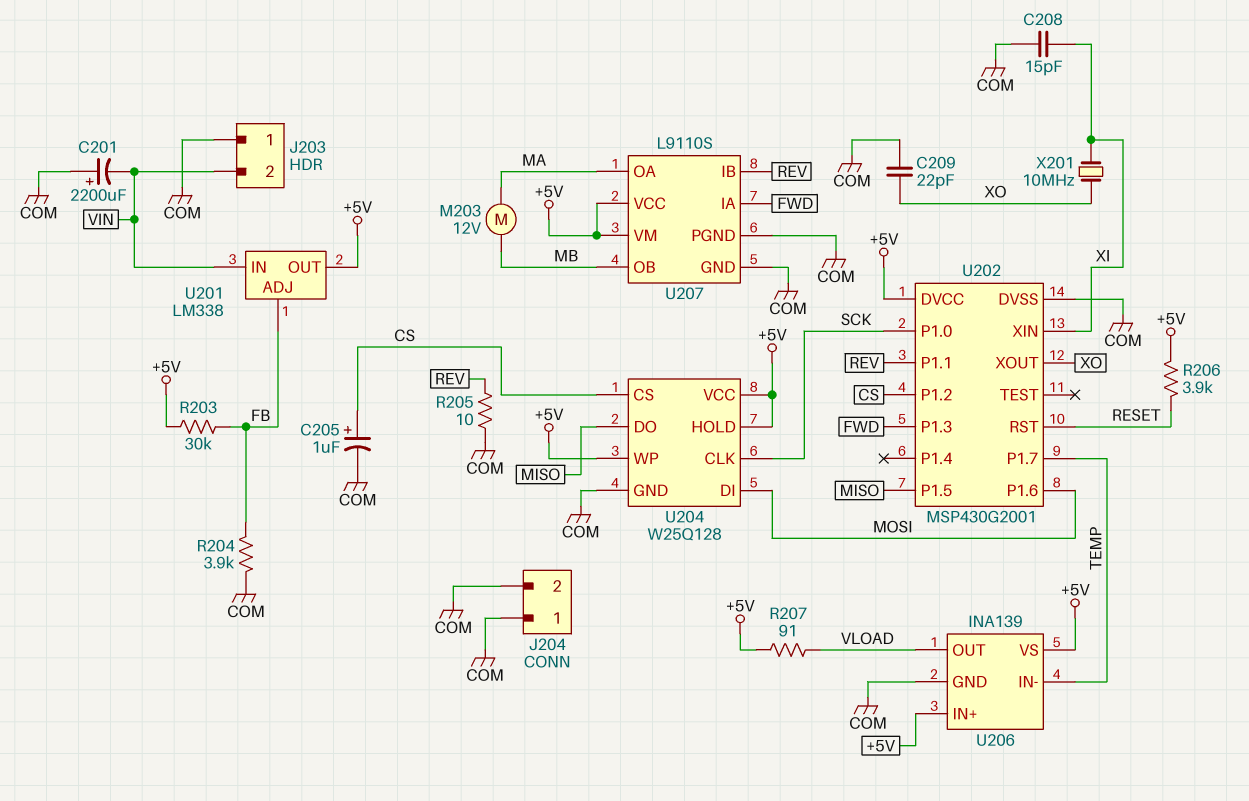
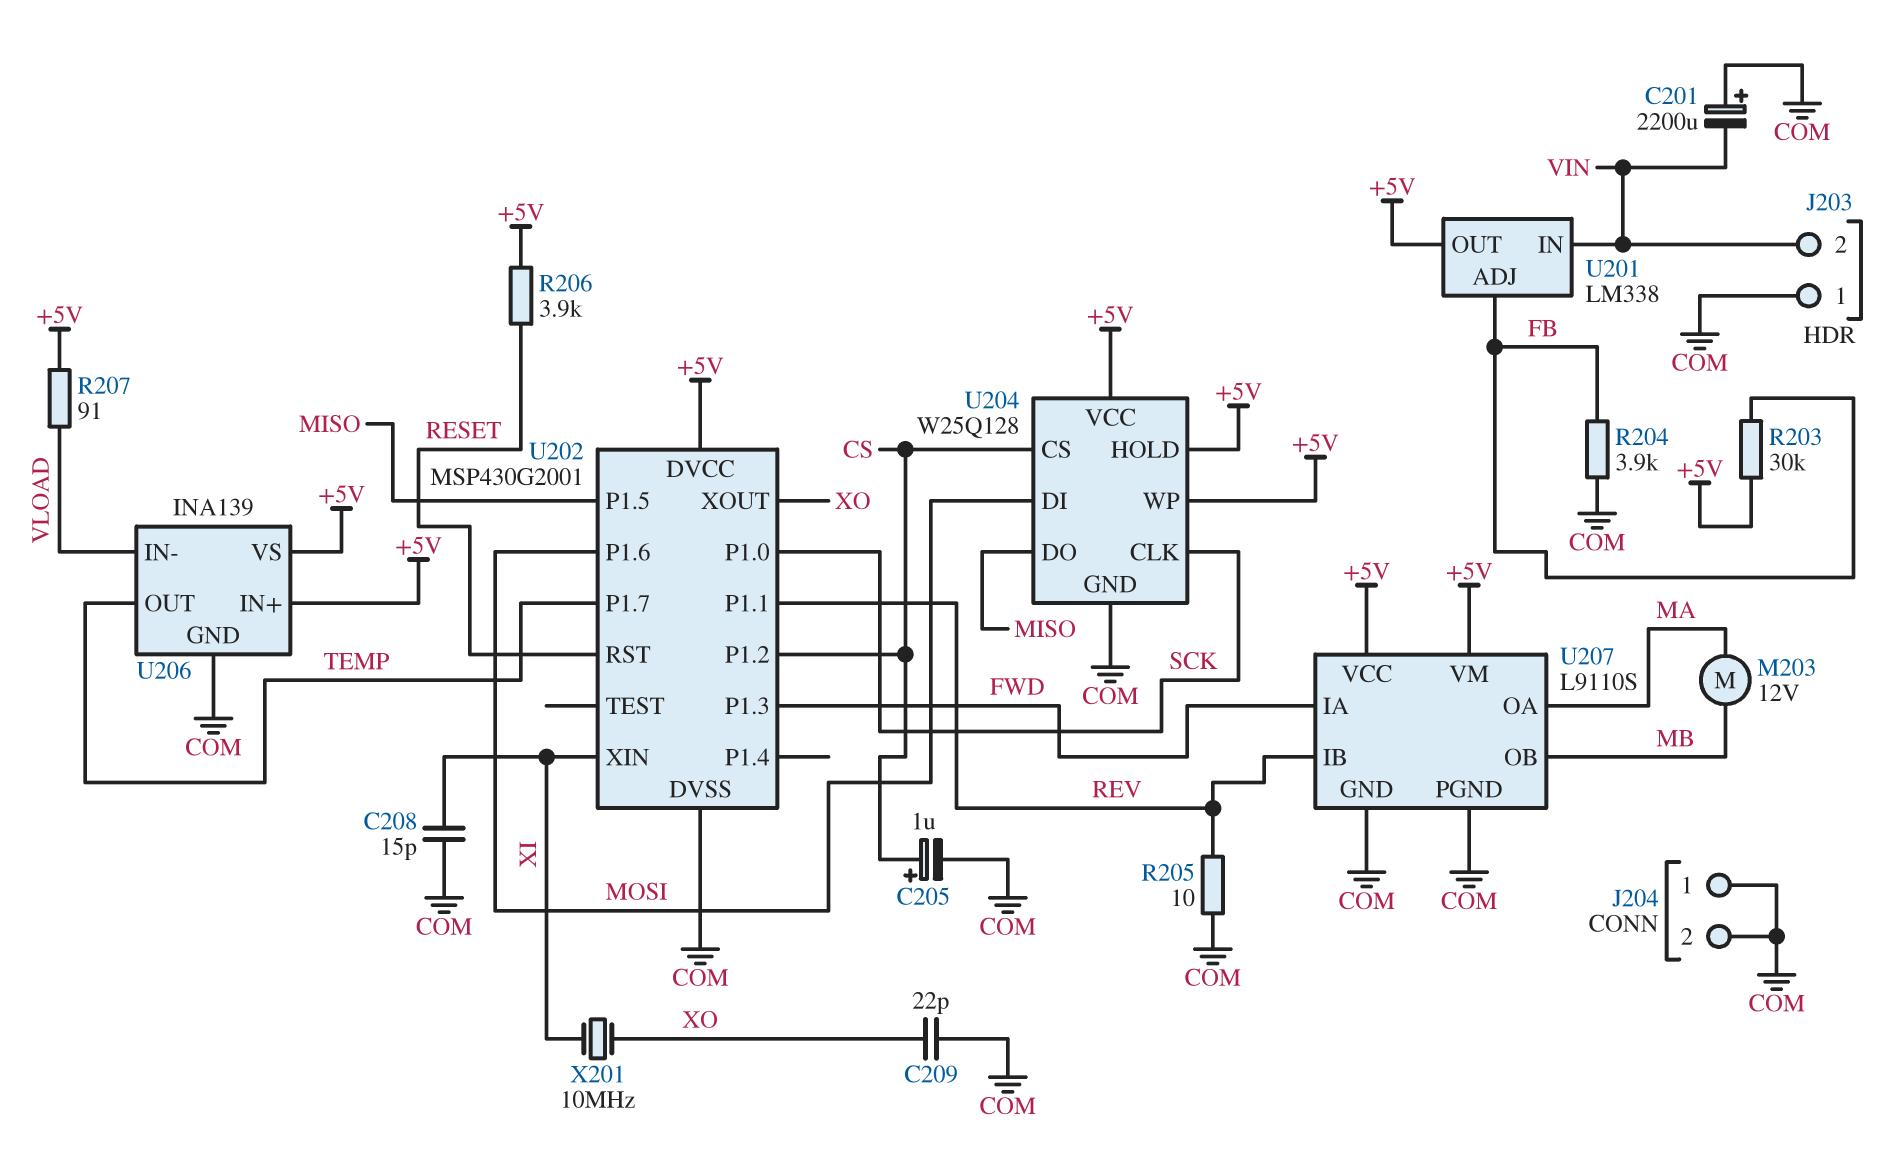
U206 pin IN-: TEMP -> VLOAD
U206 pin OUT: VLOAD -> TEMP

